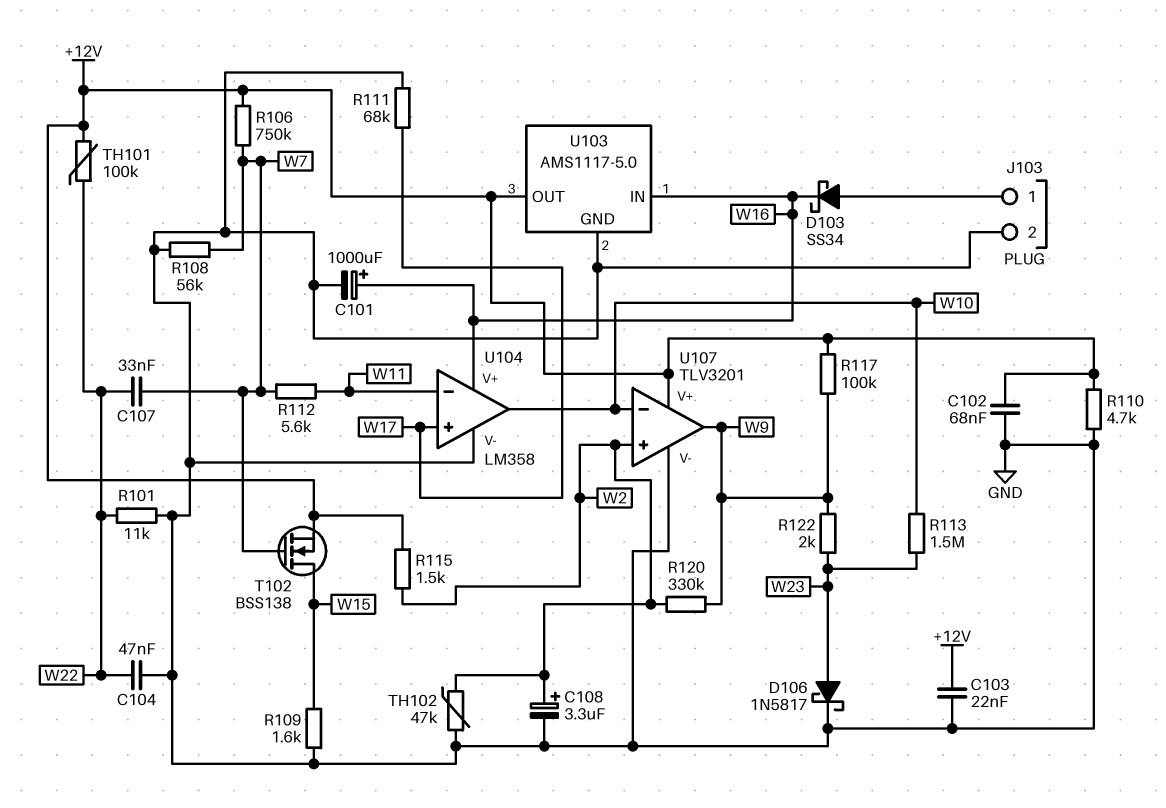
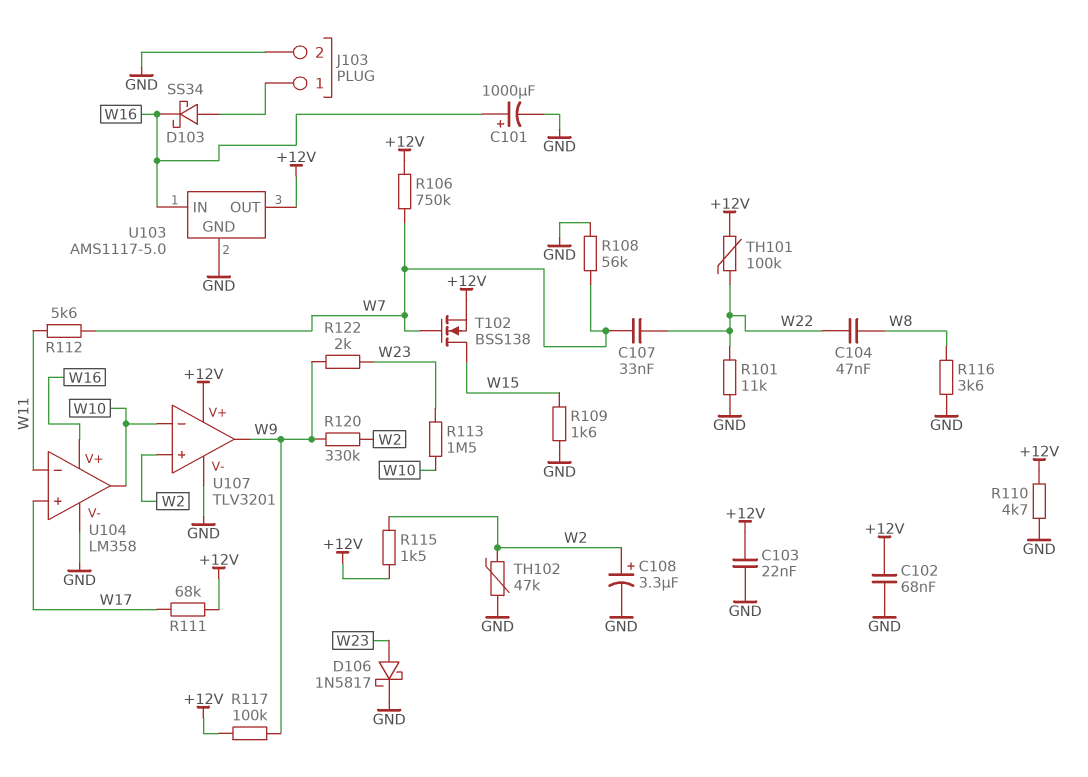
C104: 47nF (GND, W22) -> 47nF (W8, W22)
R111: 68k (GND, W17) -> 68k (+12V, W17)
R116: none -> 3.6k (GND, W8)

